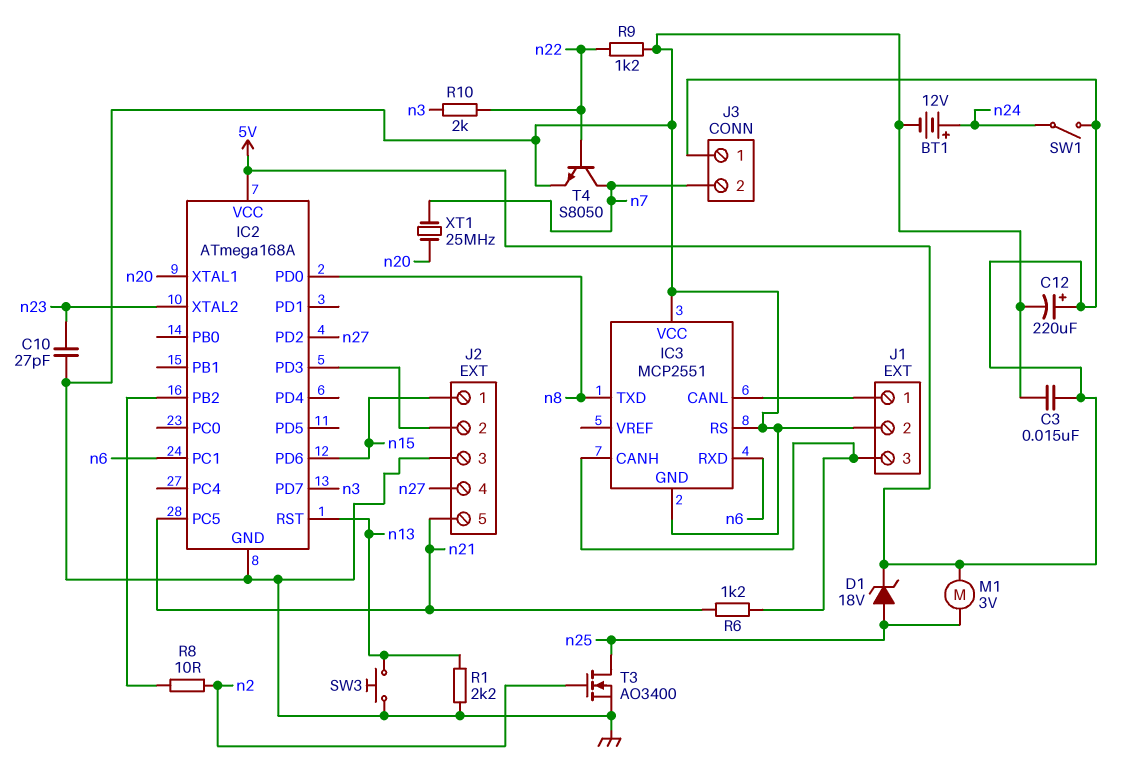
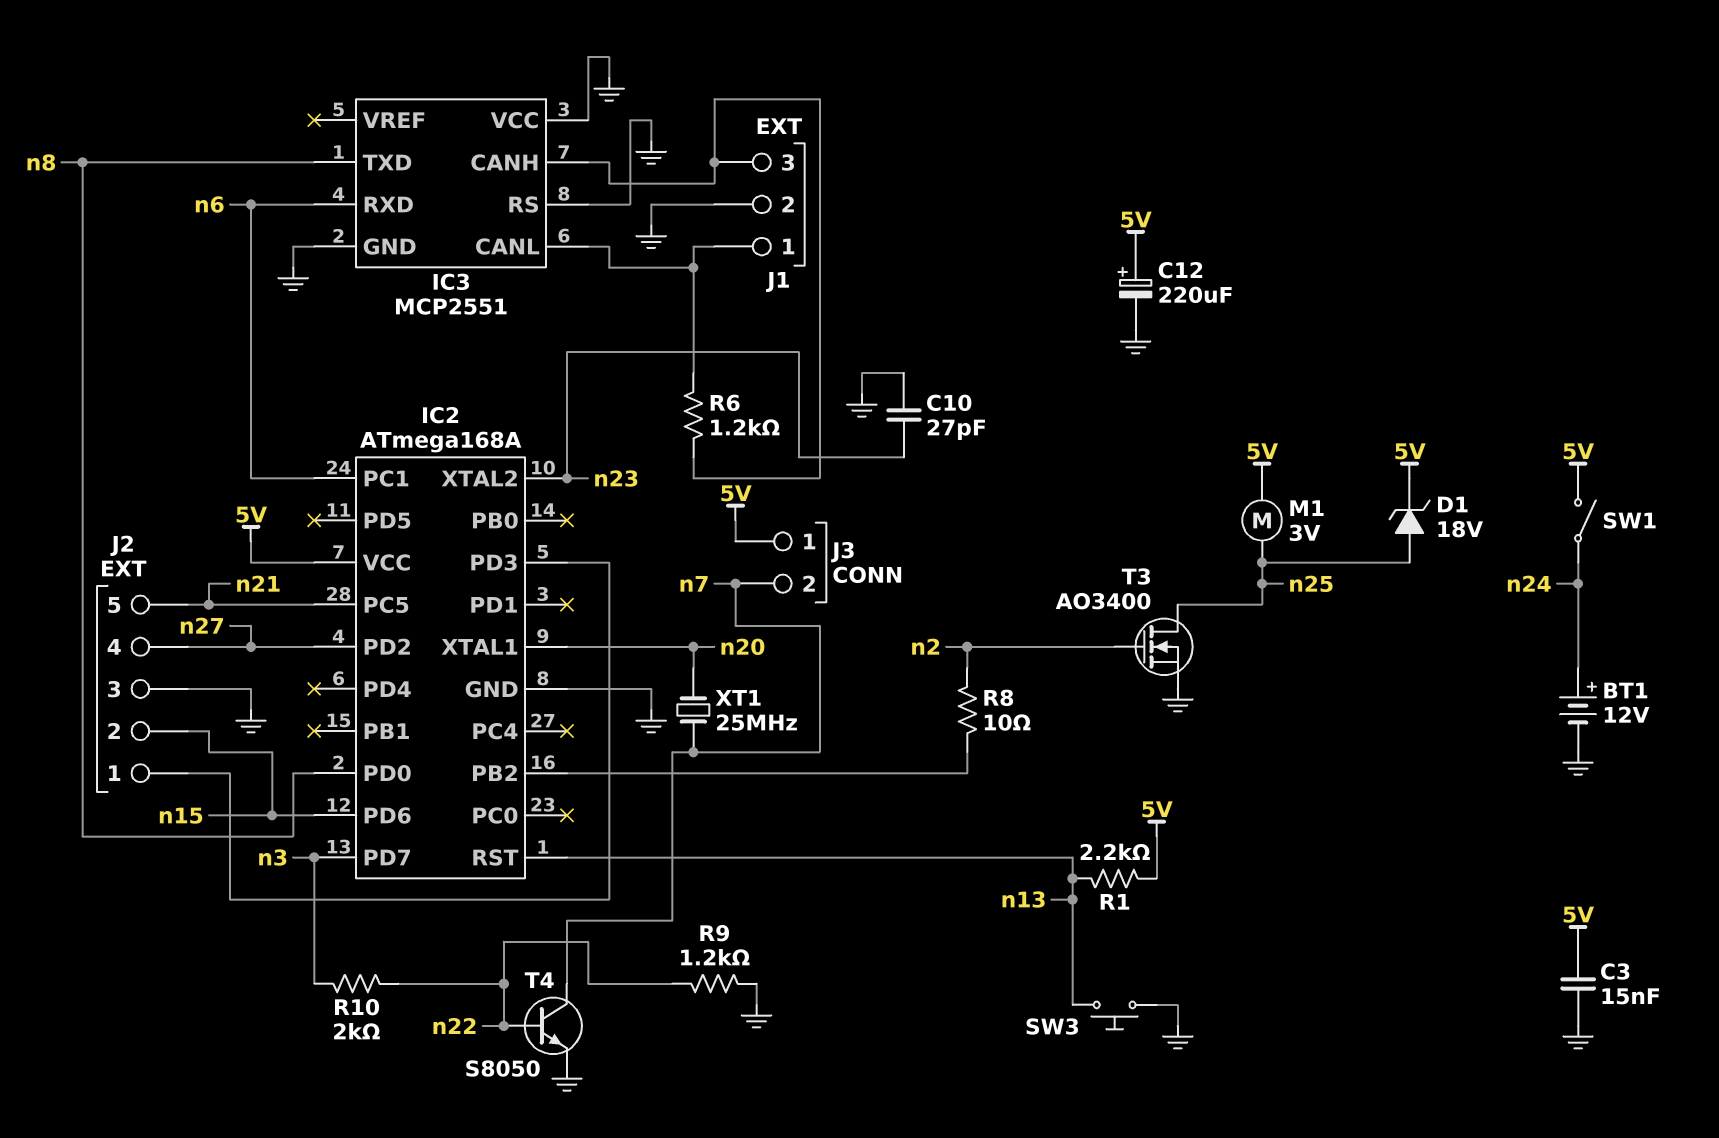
J2 pin 1: n15 -> IC2/PD3
J2 pin 2: IC2/PD3 -> n15
R1: 2.2k (GND, n13) -> 2.2k (5V, n13)
R6: 1.2k (IC3/CANH, n21) -> 1.2k (IC3/CANH, IC3/CANL)

